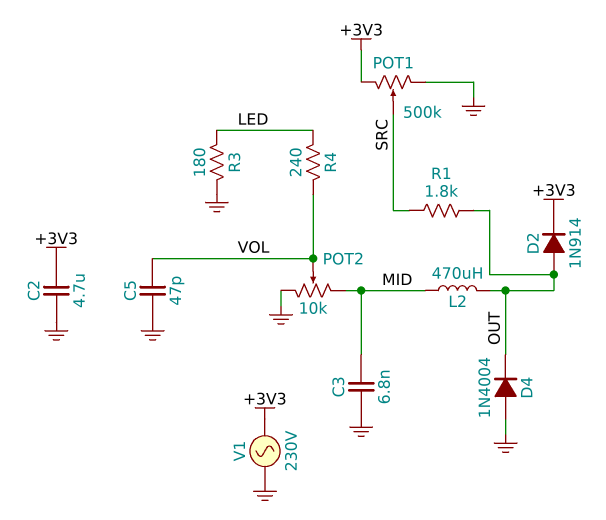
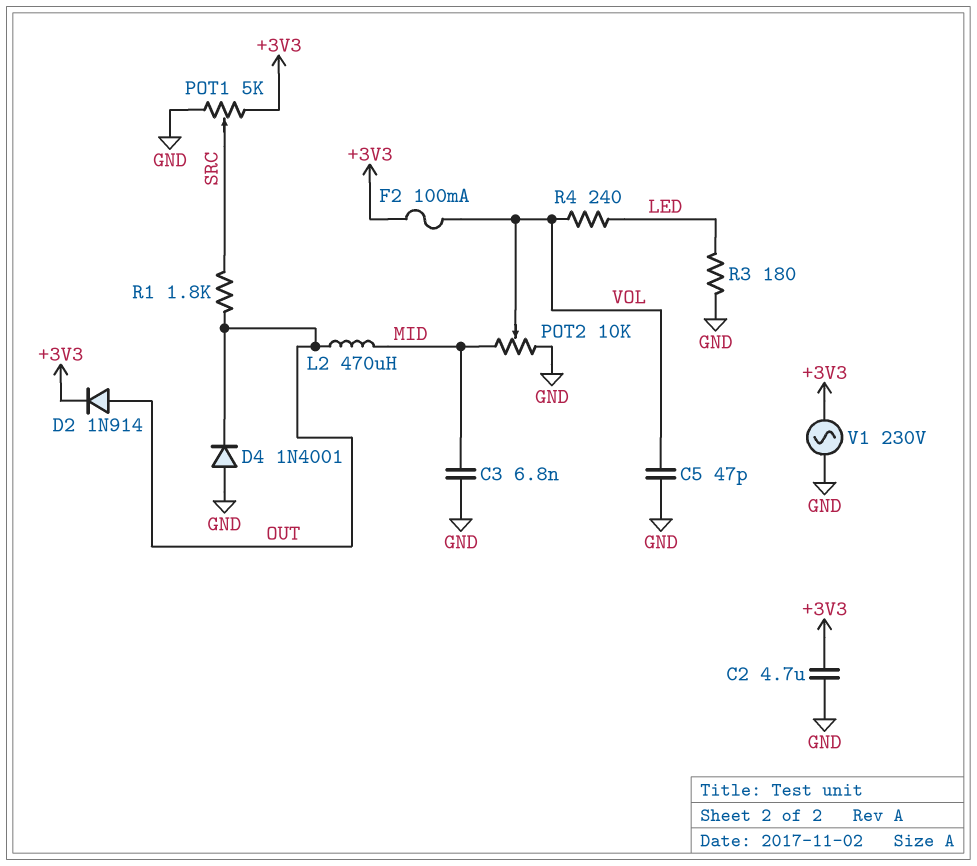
D4: diode 1N4004 (A GND, K OUT) -> diode 1N4001 (A GND, K OUT)
F2: none -> 100mA (+3V3, VOL)
POT1: 500k (+3V3, GND, wiper SRC) -> 5k (+3V3, GND, wiper SRC)

